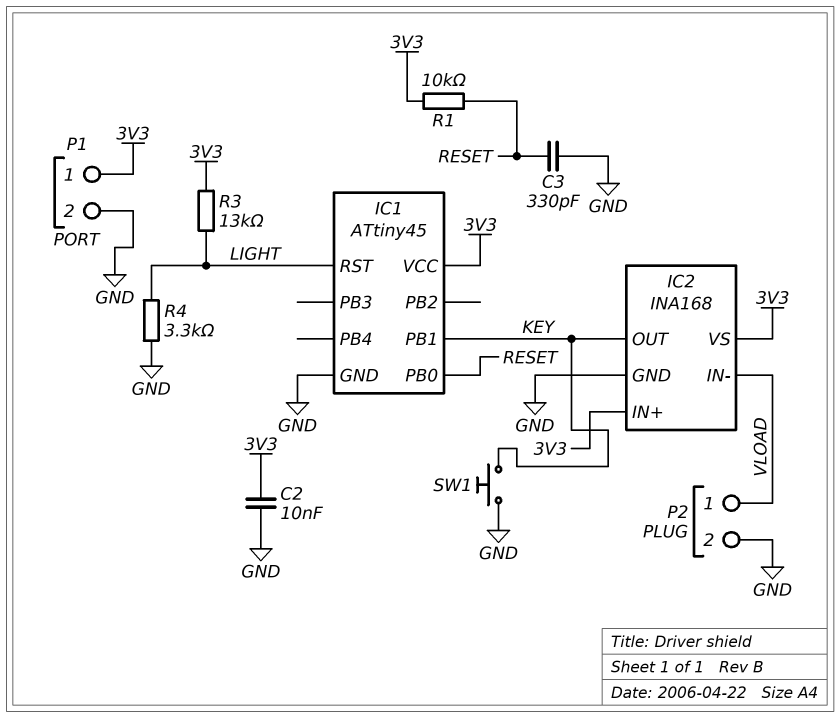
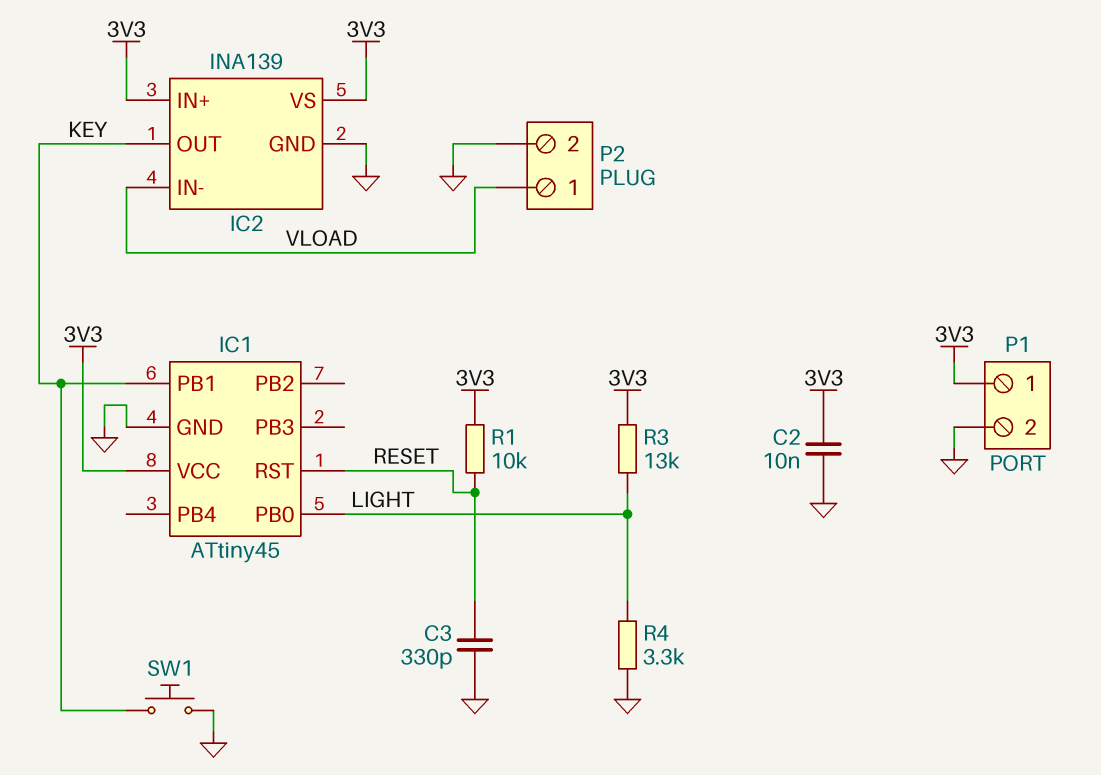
IC1 pin PB0: RESET -> LIGHT
IC1 pin RST: LIGHT -> RESET
IC2: INA168 -> INA139

